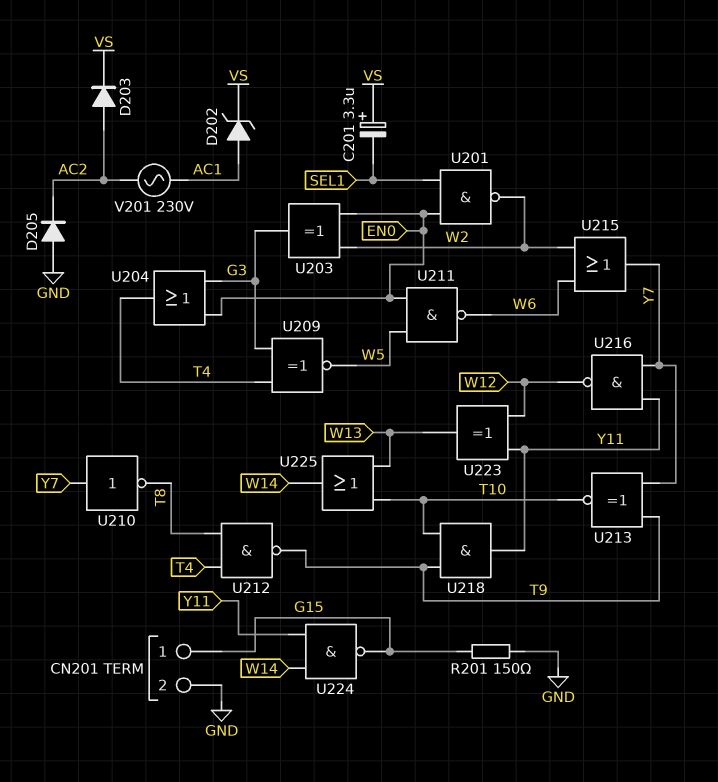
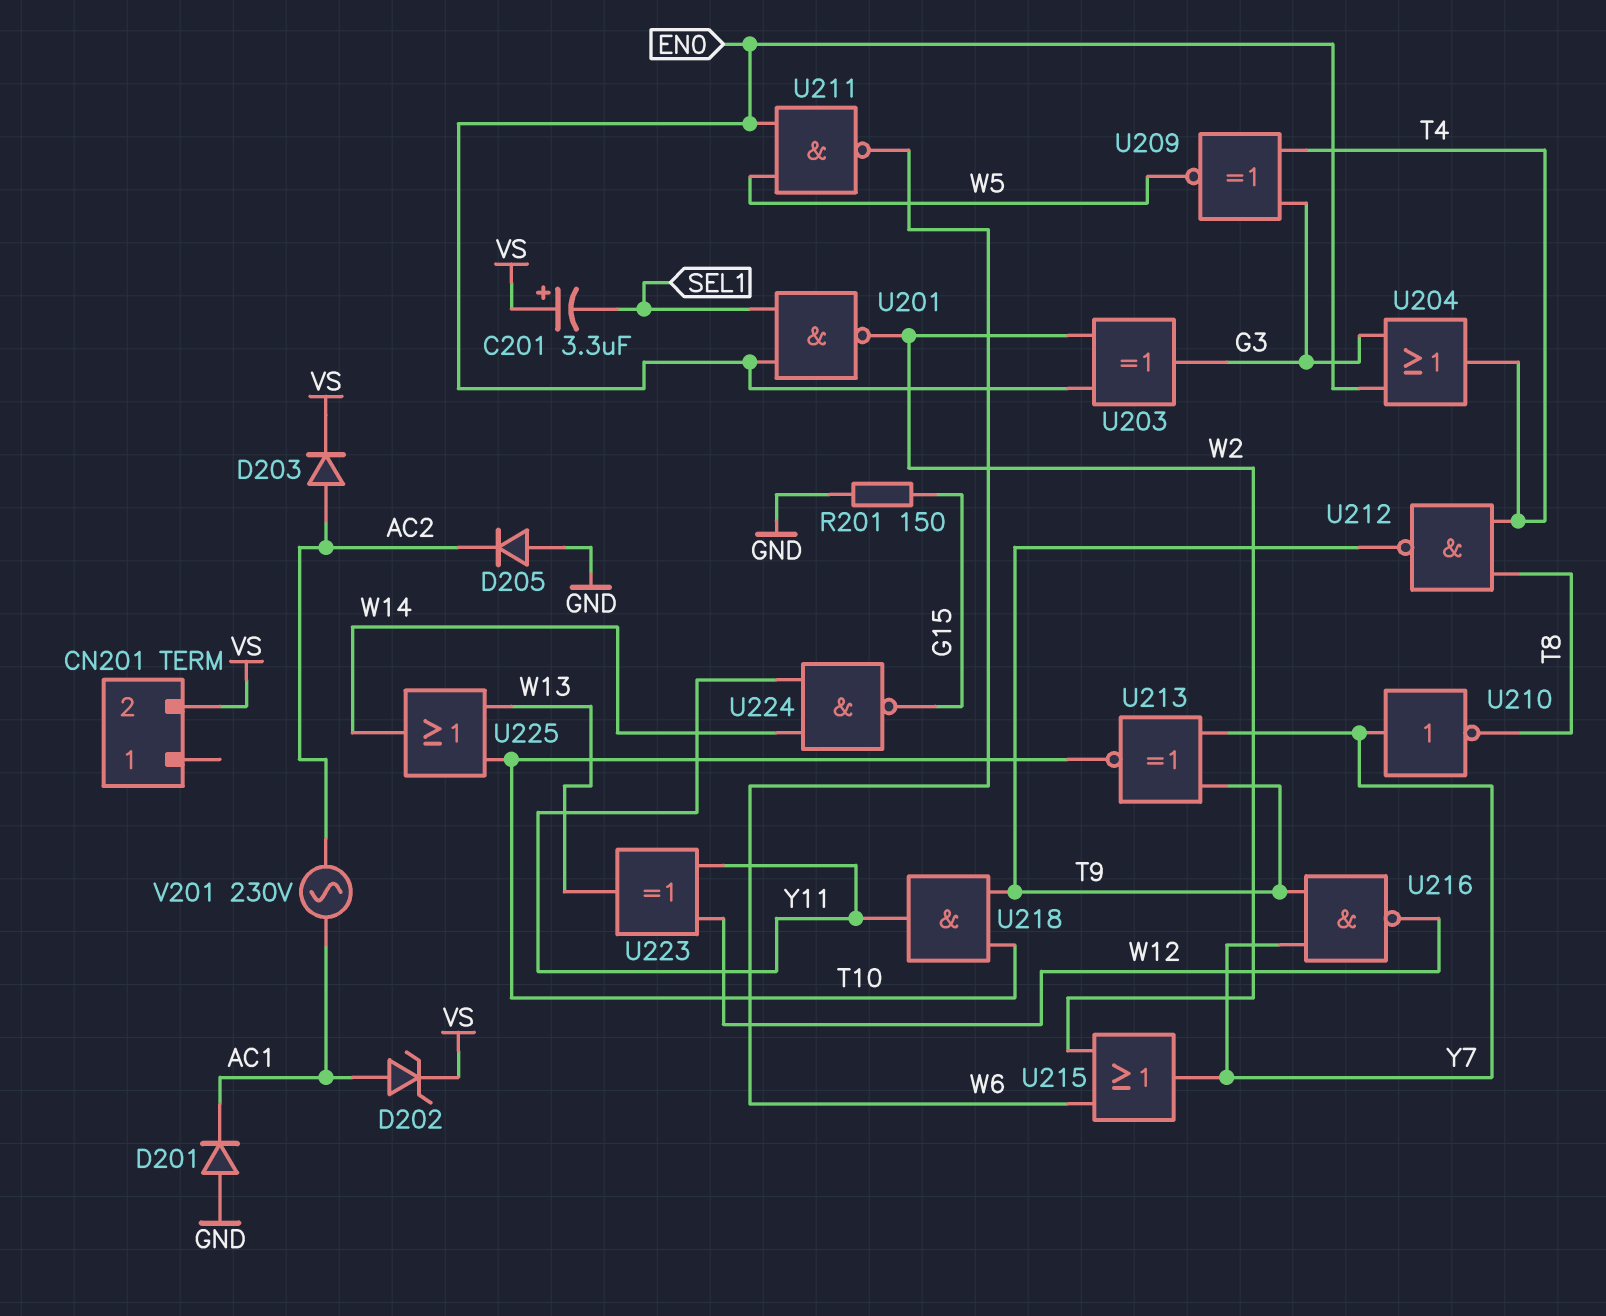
CN201 pin 1: G15 -> none
CN201 pin 2: GND -> VS
D201: none -> diode (A GND, K AC1)
U216: NAND (in Y7, in Y11, out W12) -> NAND (in T9, in Y7, out W12)

